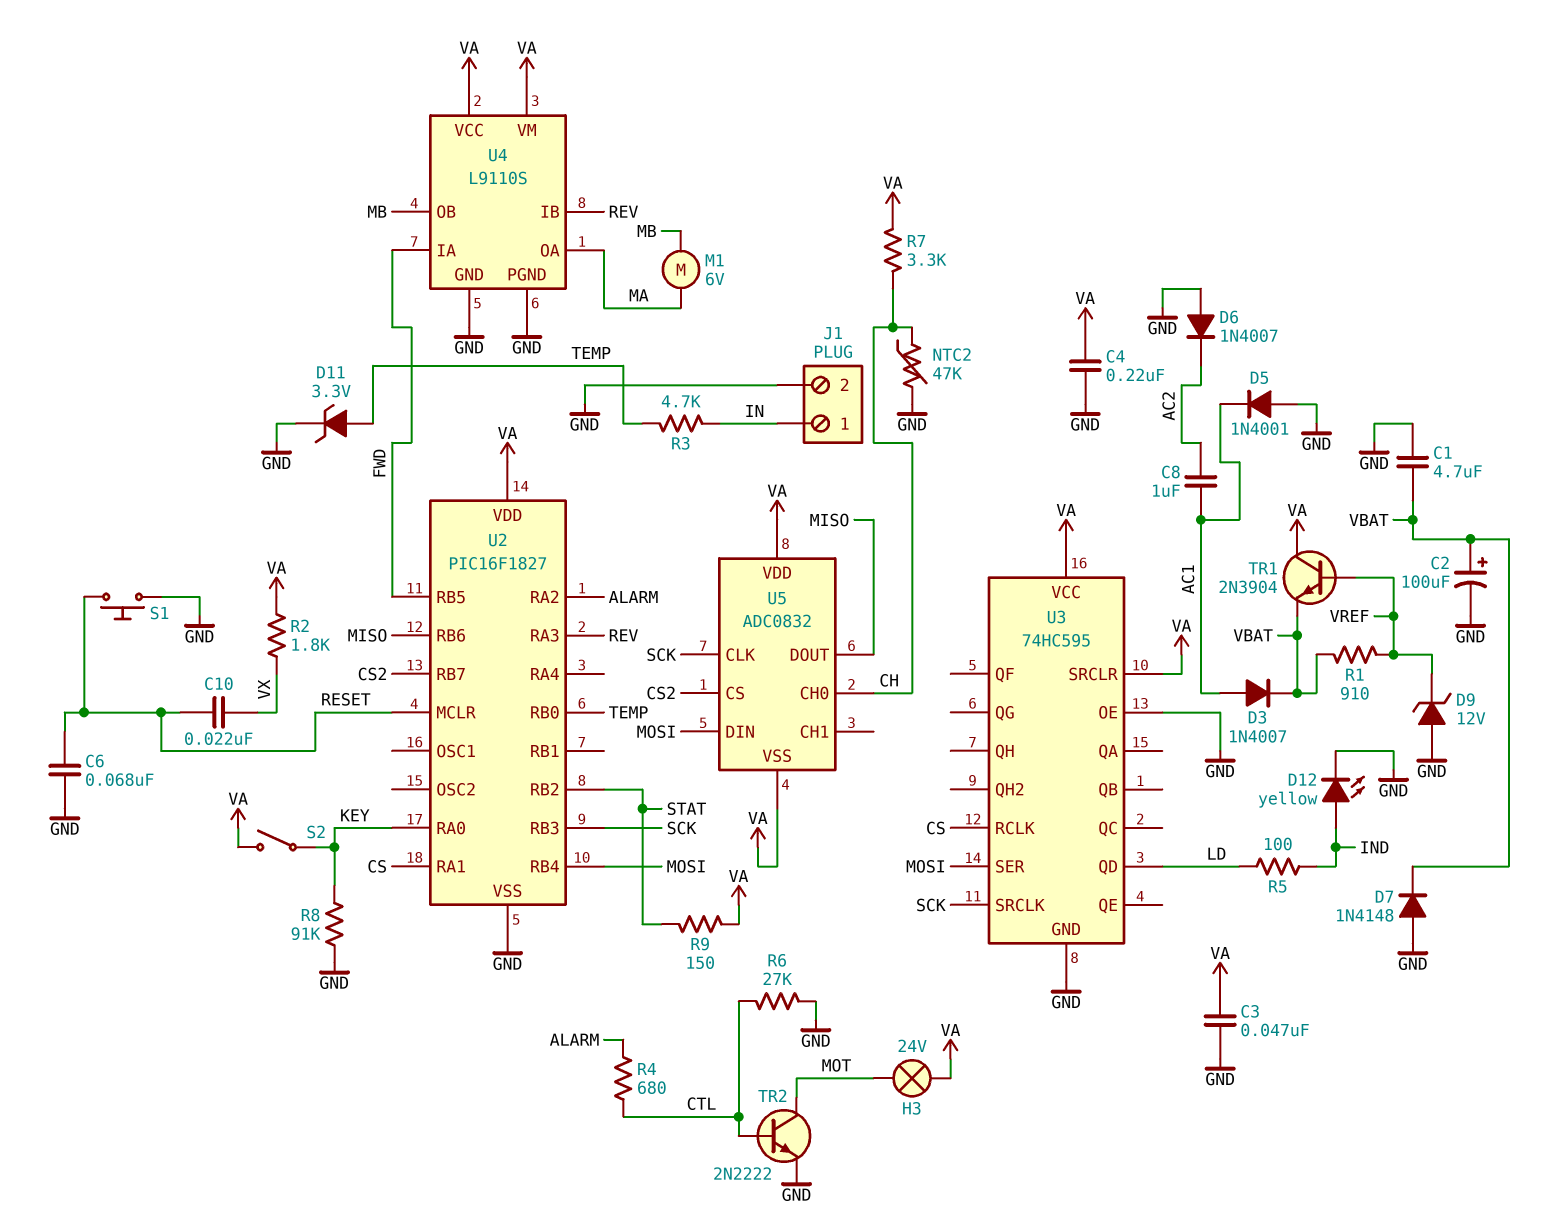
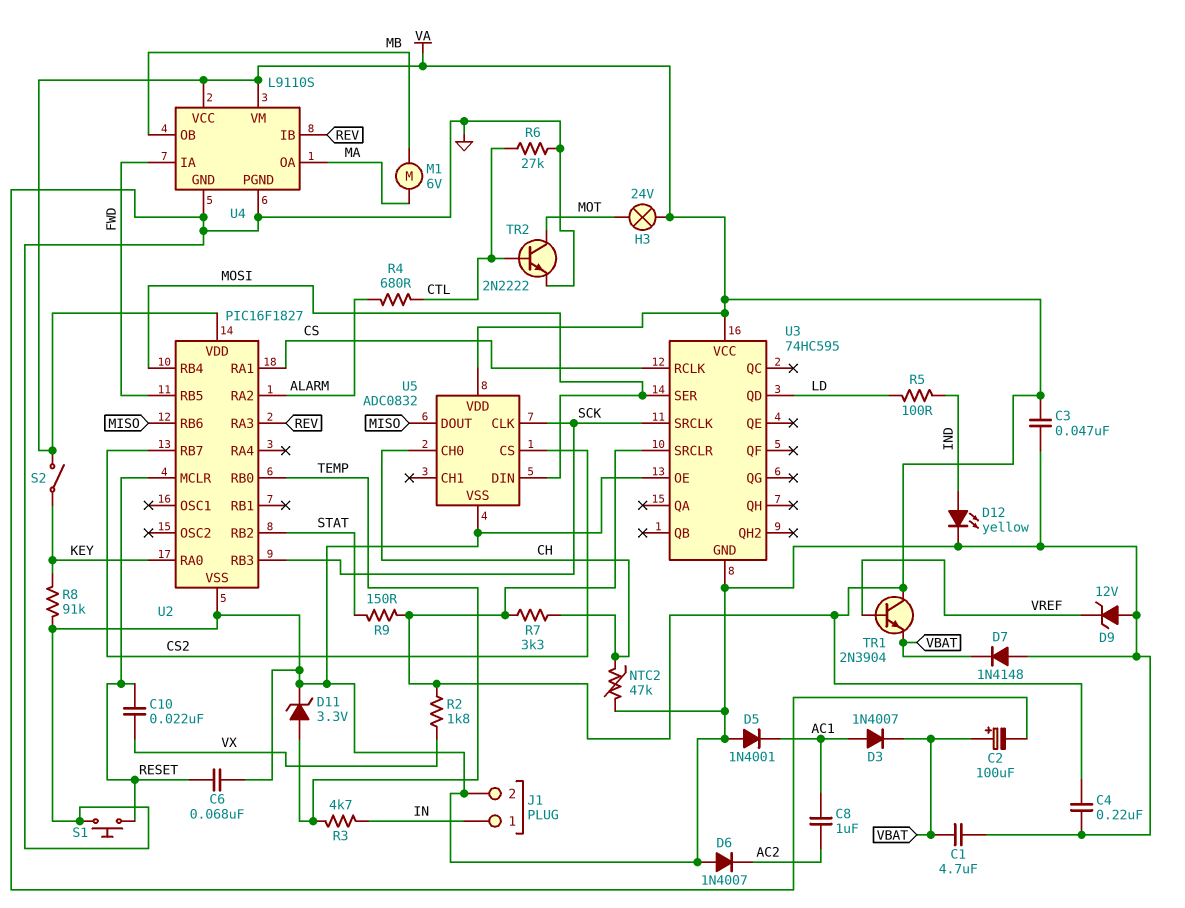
R1: 910 (VBAT, VREF) -> none
U5 pin VSS: VA -> GND

